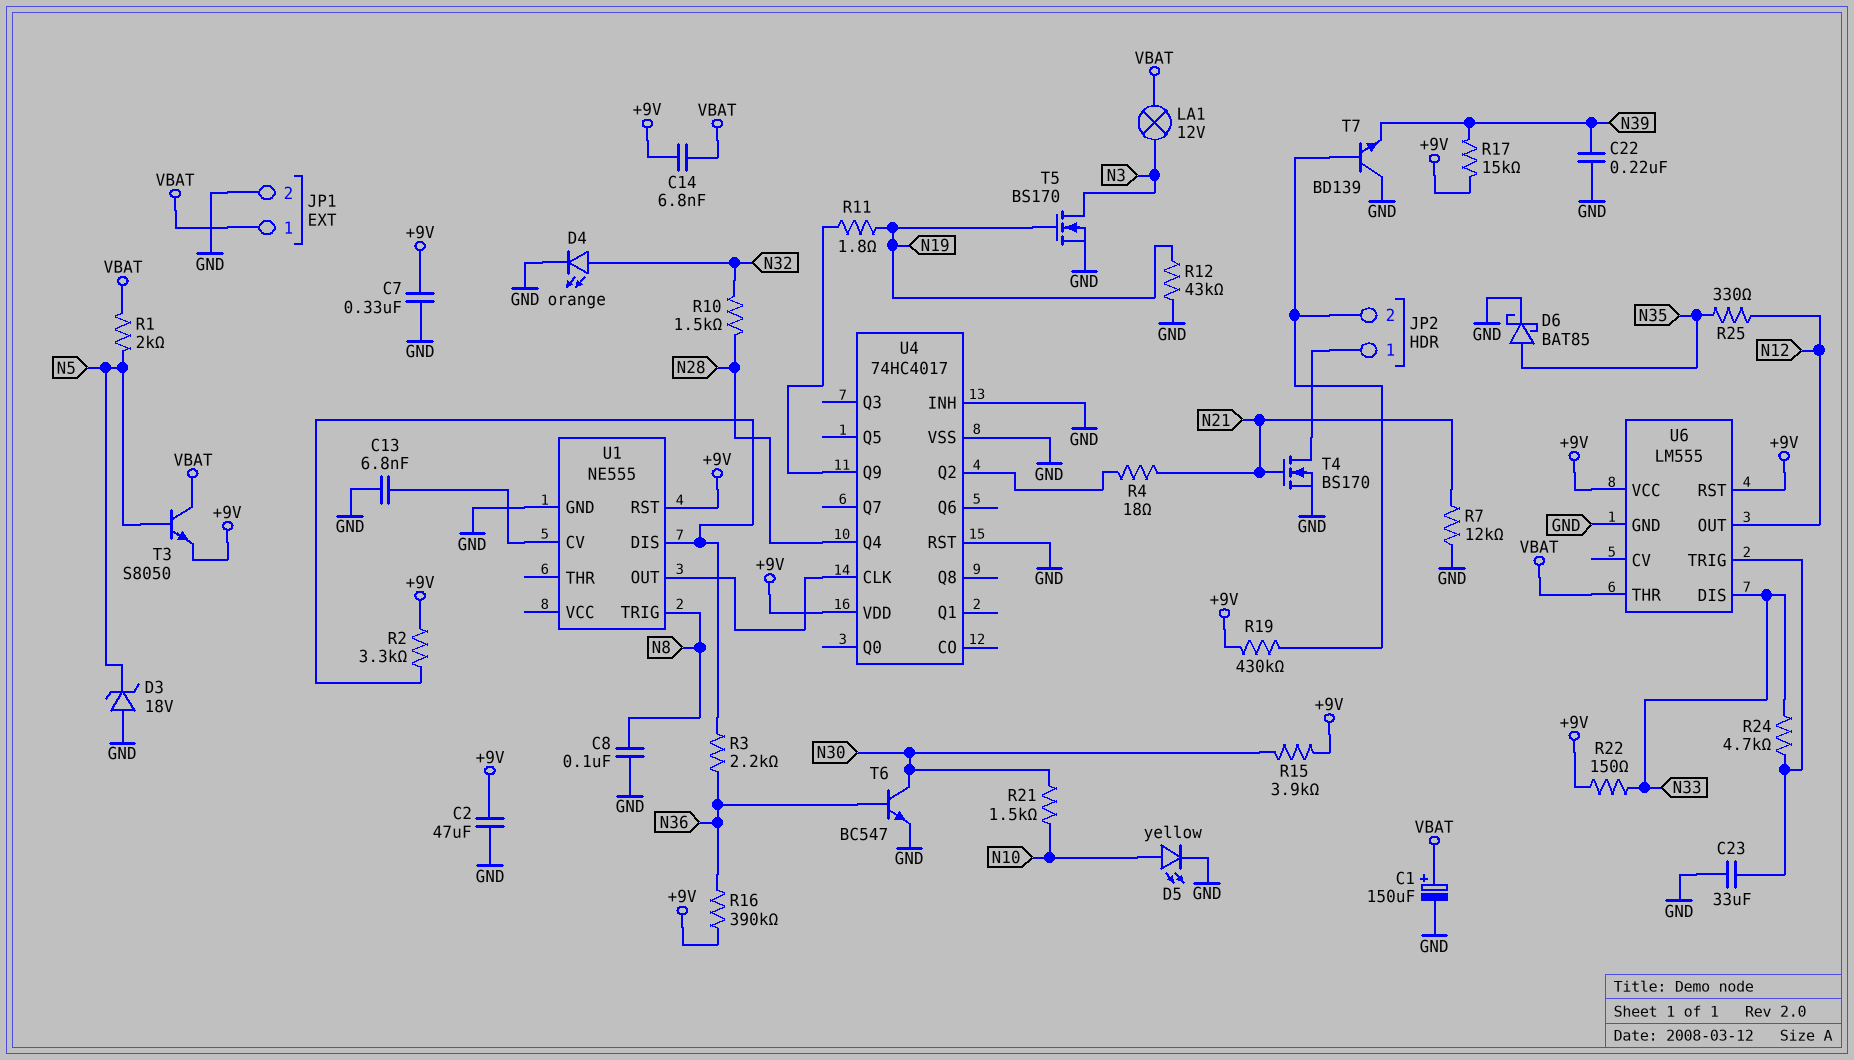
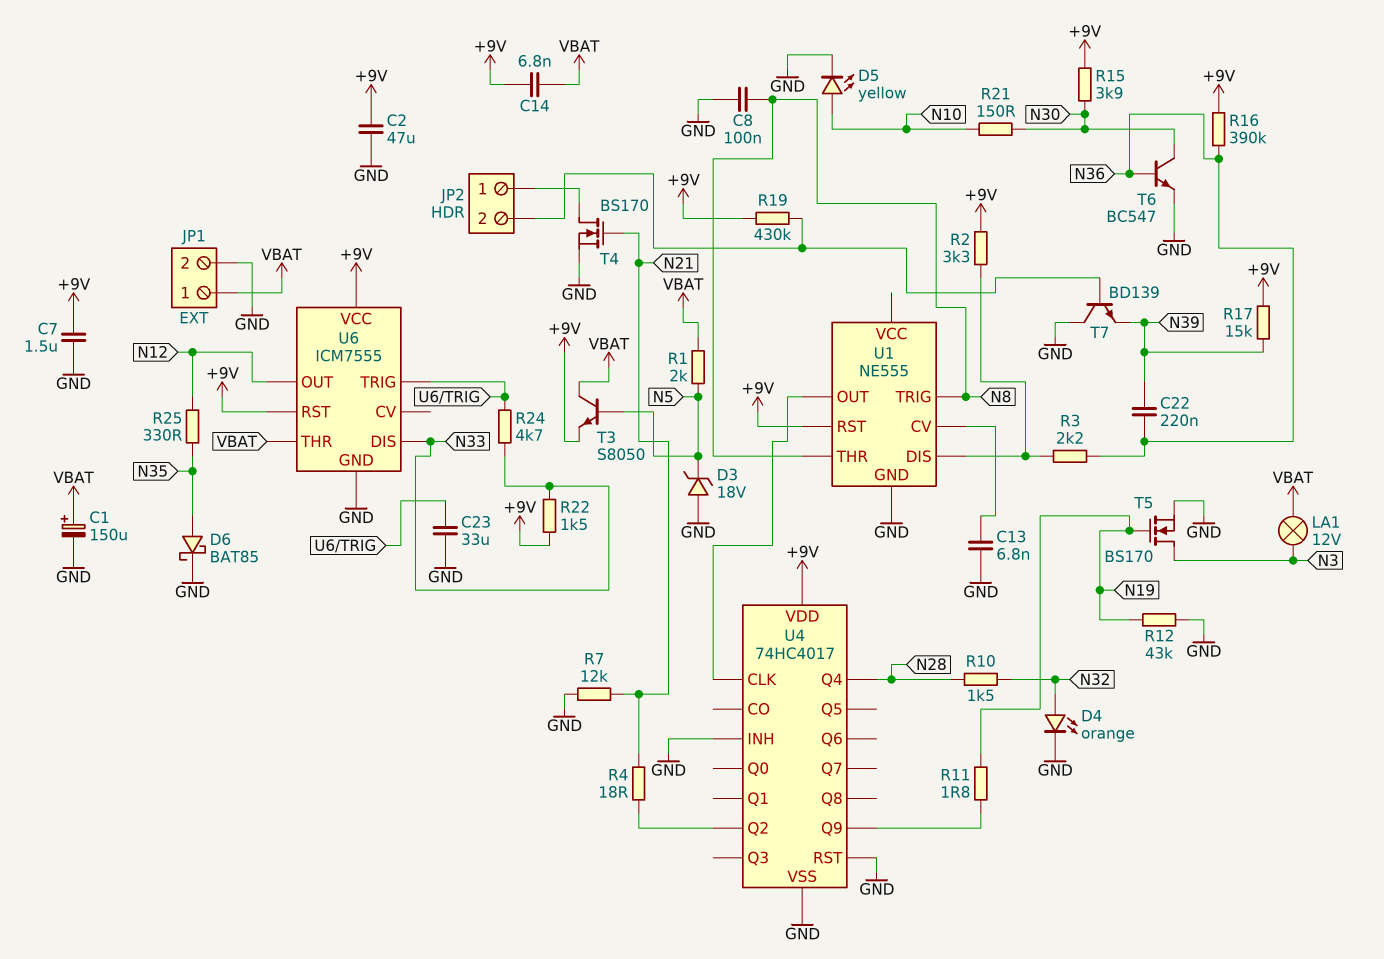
C7: 330nF (+9V, GND) -> 1.5uF (+9V, GND)
C22: 220nF (GND, N39) -> 220nF (N36, N39)
R21: 1.5k (N10, N30) -> 150 (N10, N30)
R22: 150 (+9V, N33) -> 1.5k (+9V, N33)
U1 pin THR: none -> N8
U6: LM555 -> ICM7555

